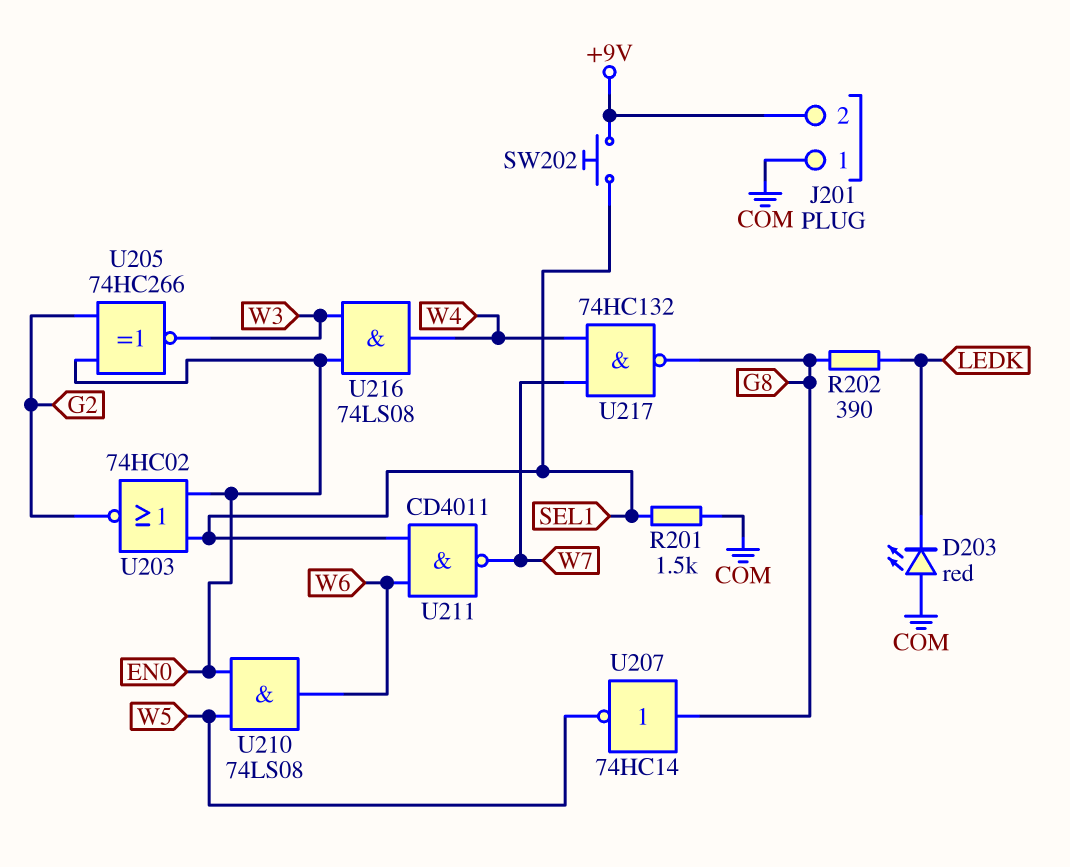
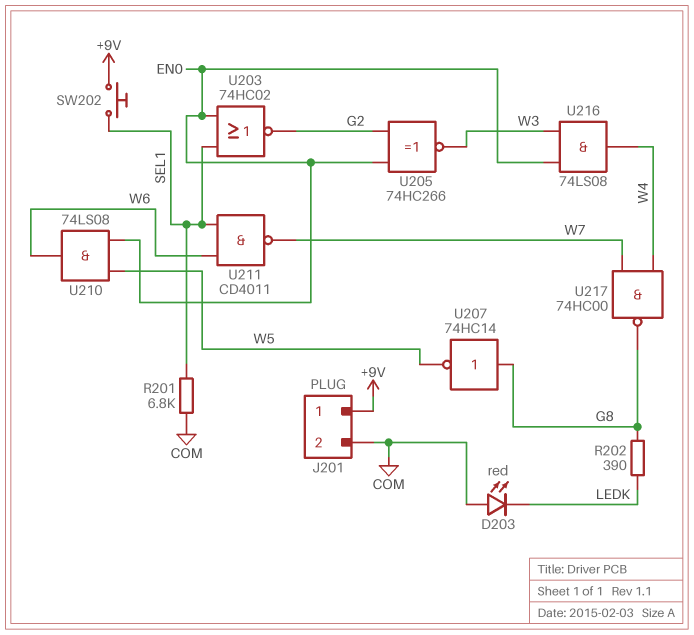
J201 pin 1: COM -> +9V
J201 pin 2: +9V -> COM
R201: 1.5k (COM, SEL1) -> 6.8k (COM, SEL1)
U217: NAND 74HC132 (in W4, in W7, out G8) -> NAND 74HC00 (in W4, in W7, out G8)

